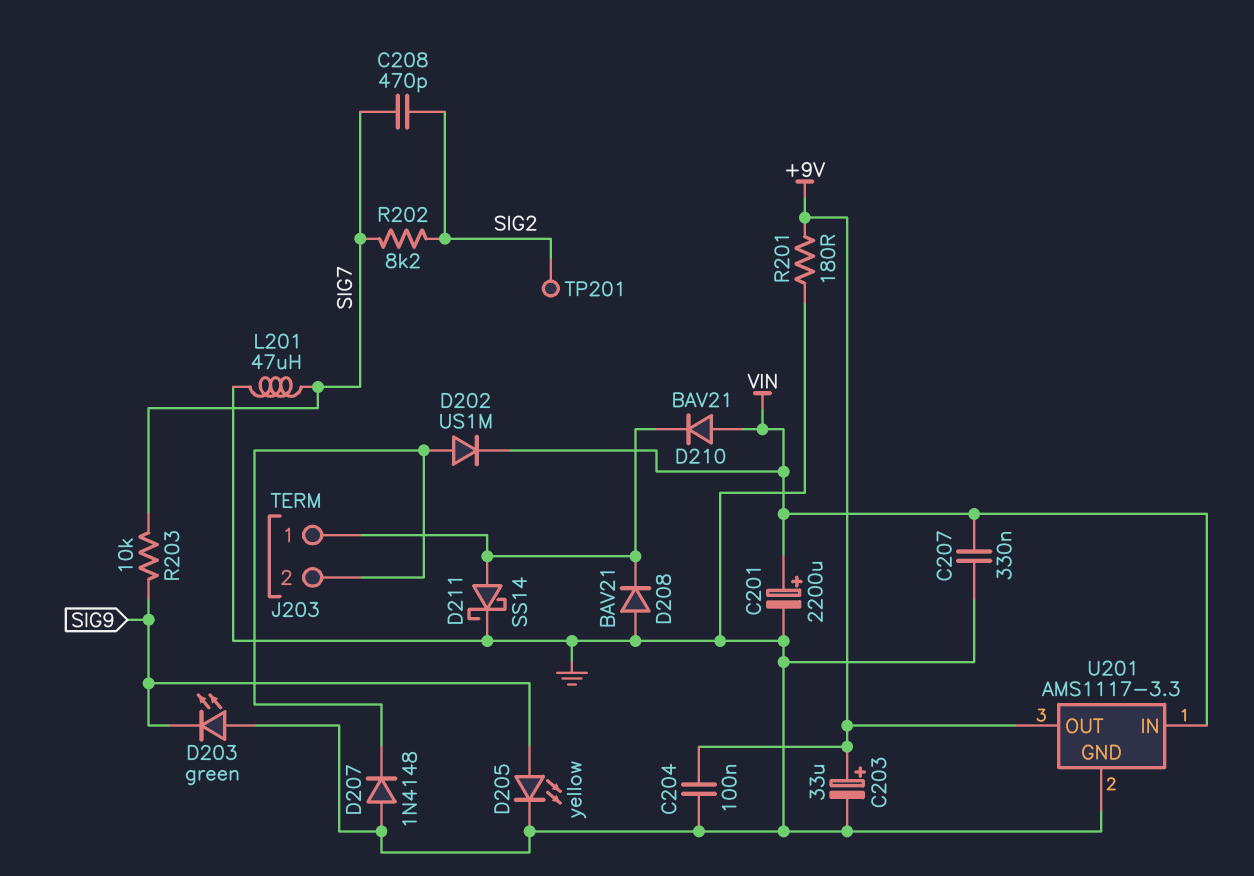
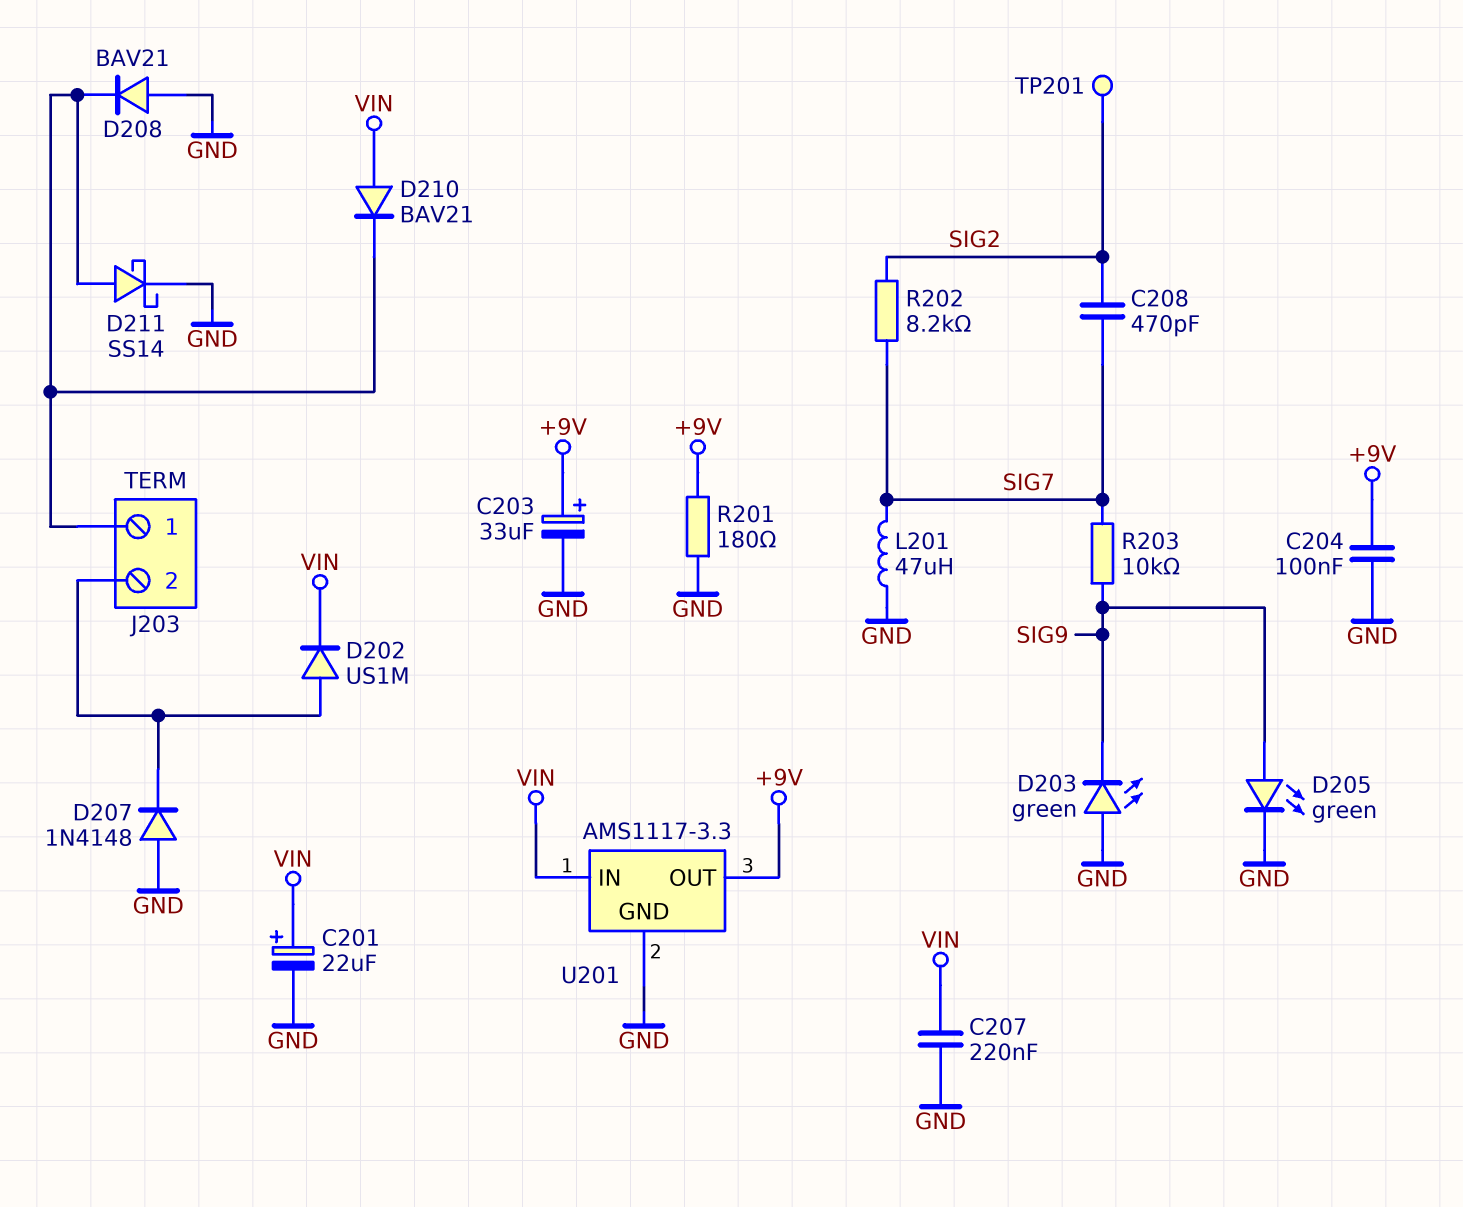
C201: 2200uF (plus VIN, minus GND) -> 22uF (plus VIN, minus GND)
C207: 330nF (GND, VIN) -> 220nF (GND, VIN)
D205: LED yellow (A SIG9, K GND) -> LED green (A SIG9, K GND)

